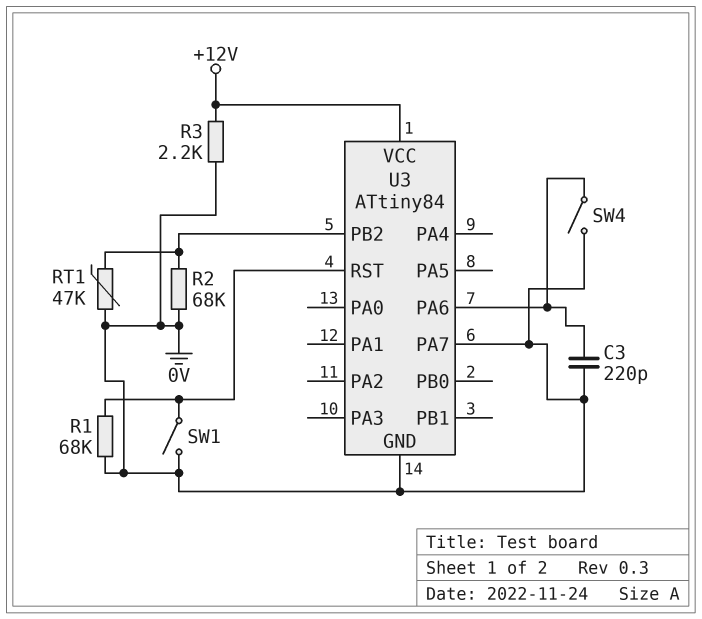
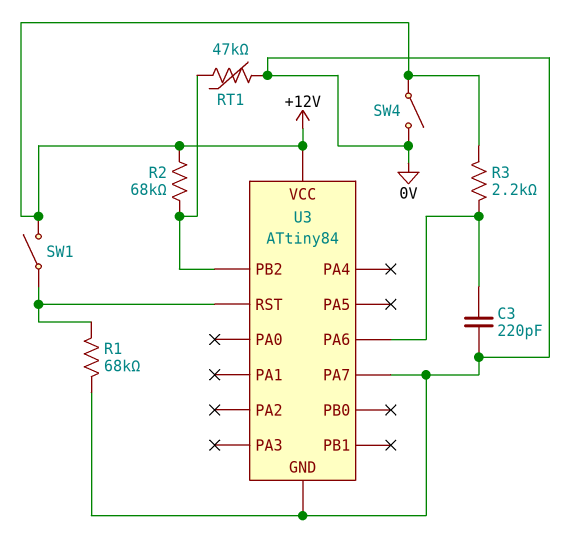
R2: 68k (0V, U3/PB2) -> 68k (+12V, U3/PB2)
R3: 2.2k (+12V, 0V) -> 2.2k (+12V, U3/PA6)
SW1: switch (0V, U3/RST) -> switch (+12V, U3/RST)
SW4: switch (0V, U3/PA6) -> switch (+12V, 0V)

